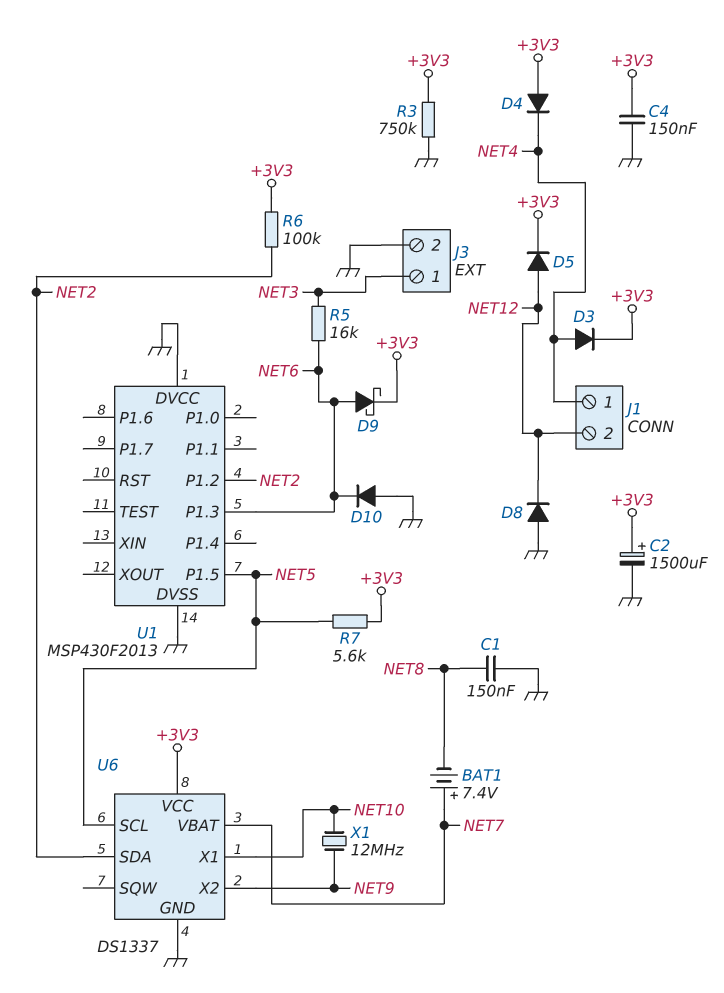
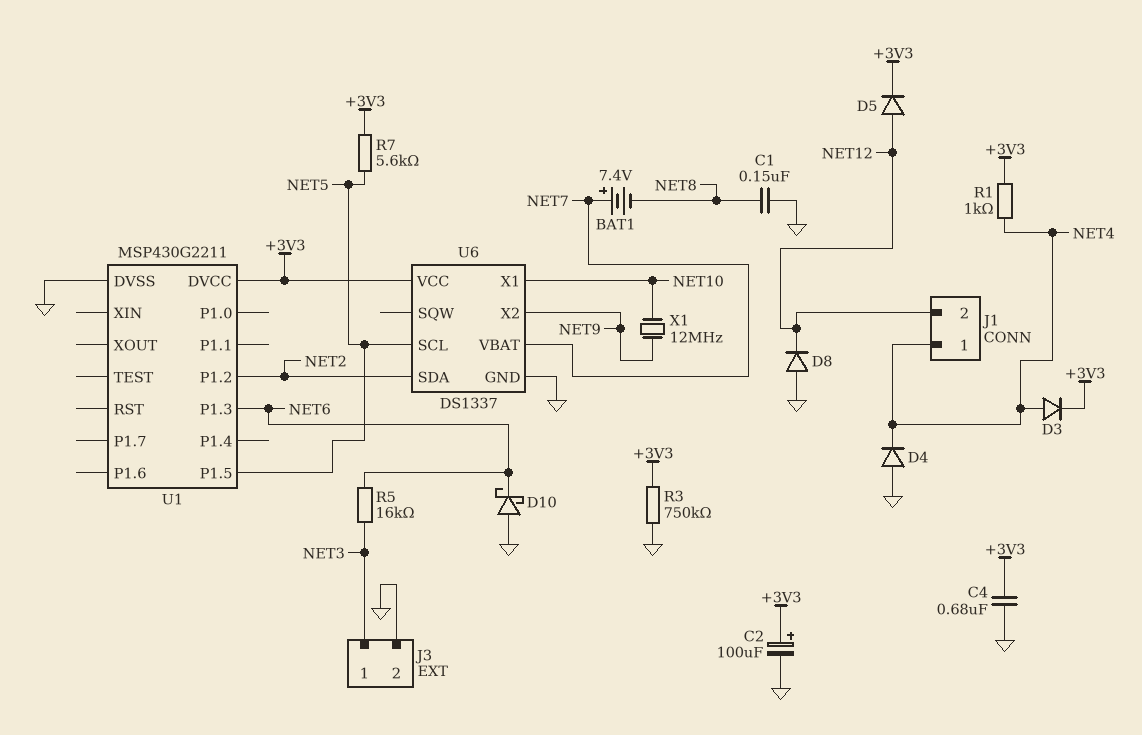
C2: 1500uF (plus +3V3, minus GND) -> 100uF (plus +3V3, minus GND)
C4: 150nF (+3V3, GND) -> 680nF (+3V3, GND)
D4: diode (A +3V3, K NET4) -> diode (A GND, K NET4)
D9: schottky (A NET6, K +3V3) -> none
D10: diode (A GND, K NET6) -> schottky (A GND, K NET6)
R1: none -> 1k (+3V3, NET4)
R6: 100k (+3V3, NET2) -> none
U1: MSP430F2013 -> MSP430G2211
U1 pin DVCC: GND -> +3V3

